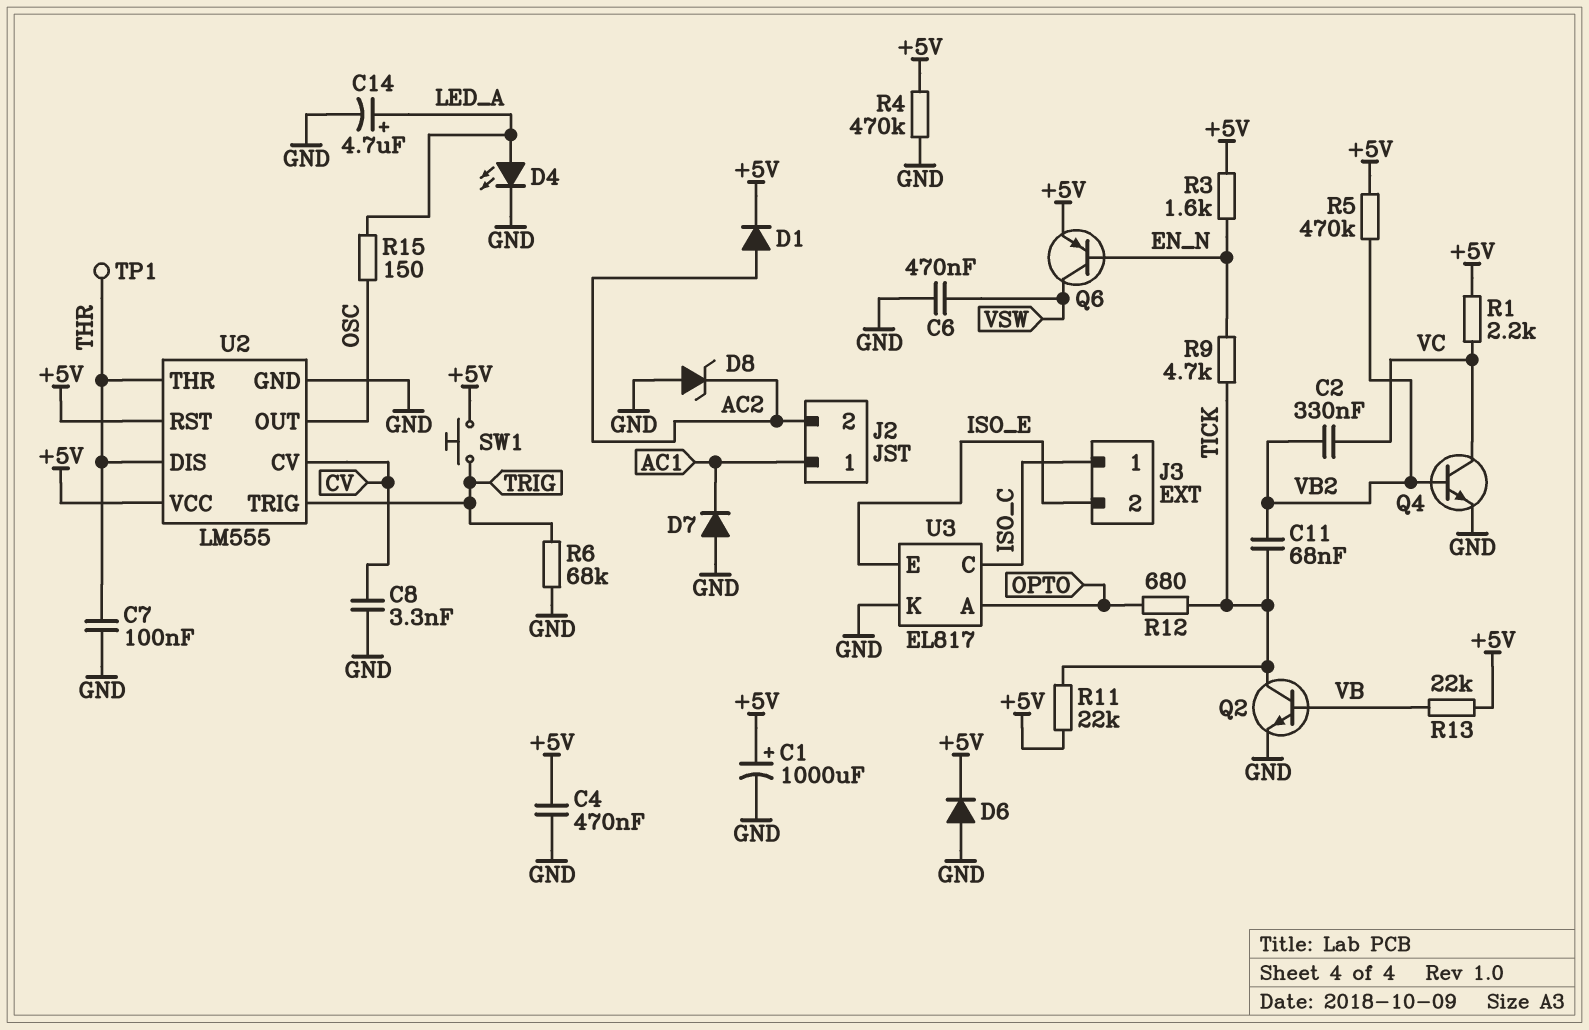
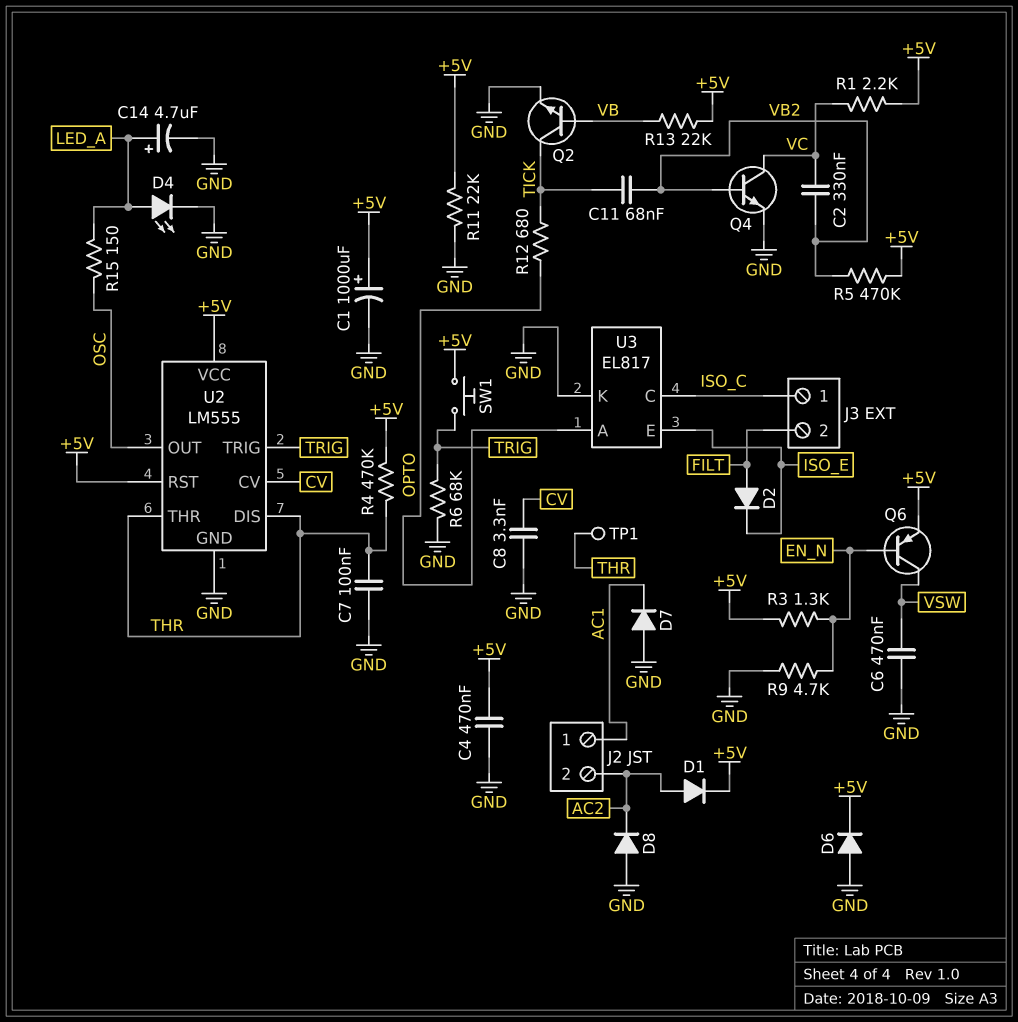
D2: none -> diode (A FILT, K ISO_E)
D8: zener (A GND, K AC2) -> diode (A GND, K AC2)
J3 pin 2: ISO_E -> FILT
R3: 1.6k (+5V, EN_N) -> 1.3k (+5V, EN_N)
R4: 470k (+5V, GND) -> 470k (+5V, THR)
R9: 4.7k (EN_N, TICK) -> 4.7k (EN_N, GND)
R11: 22k (+5V, TICK) -> 22k (+5V, GND)

